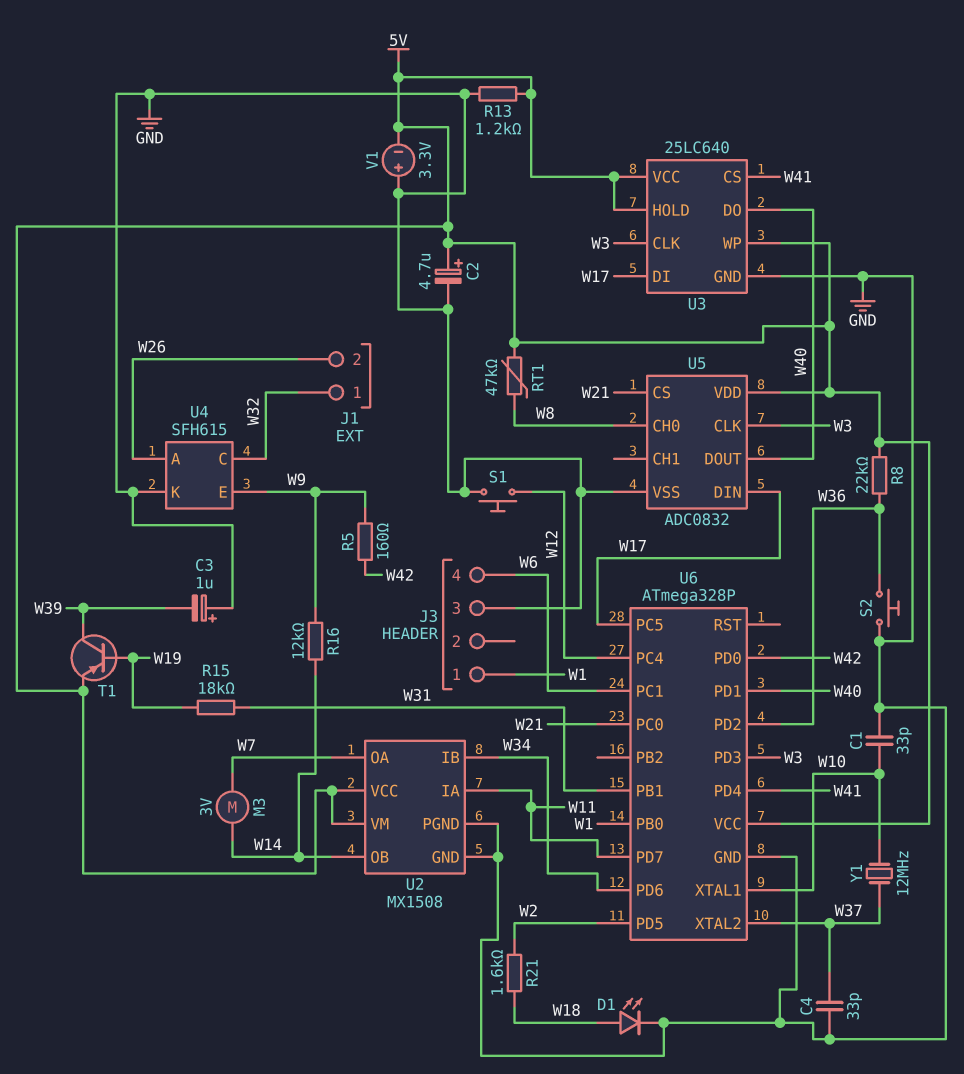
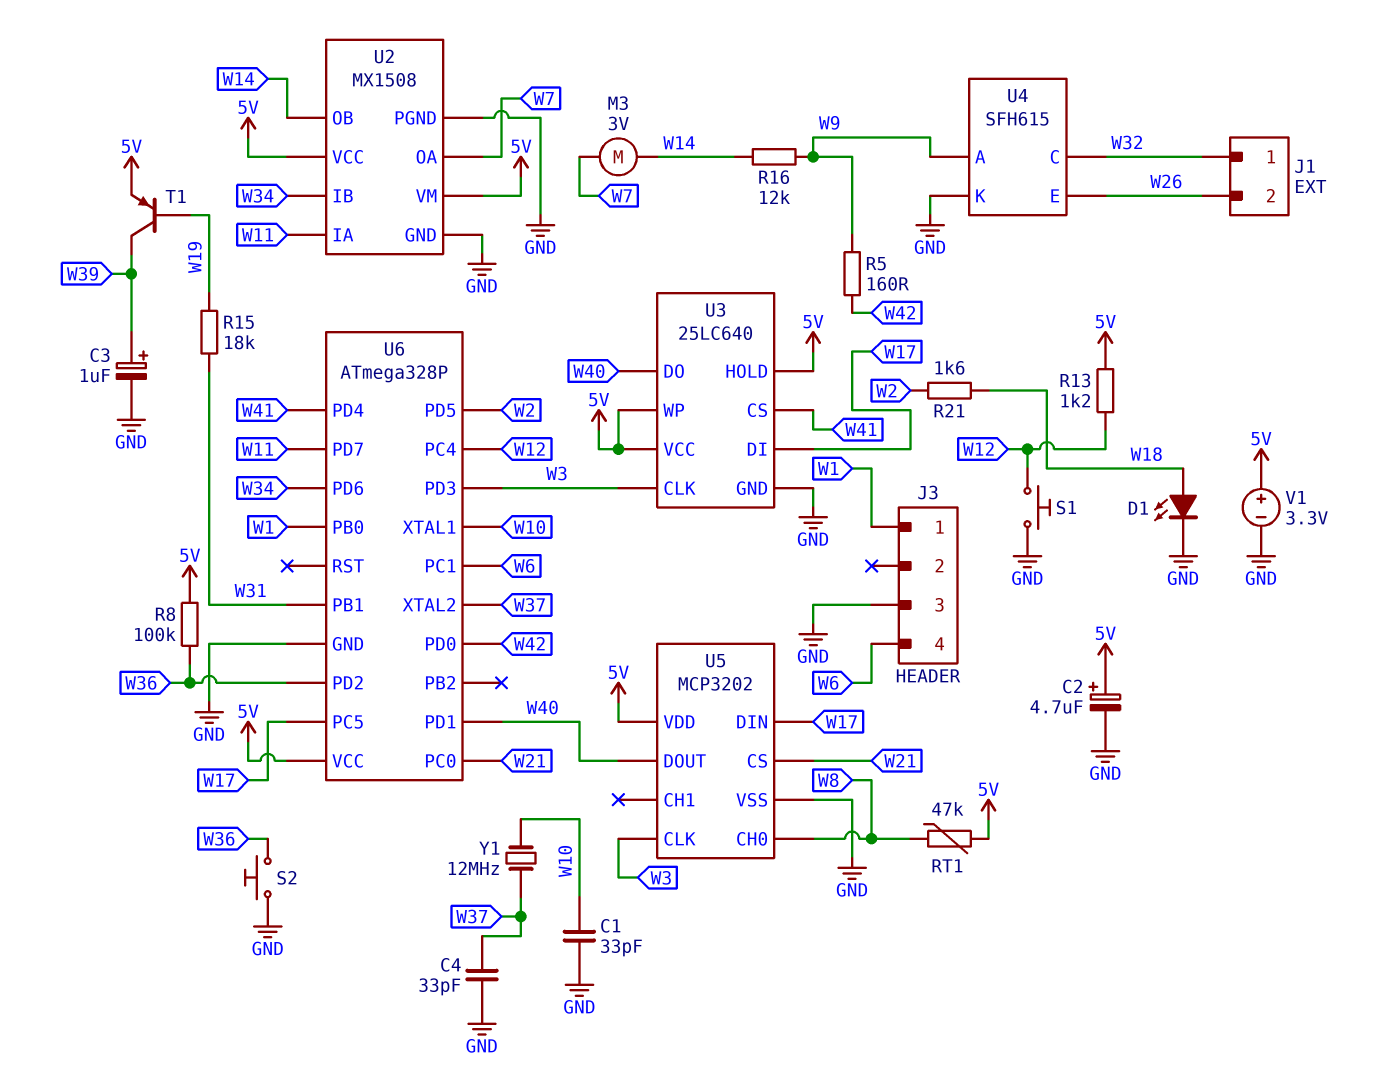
C3: 1uF (plus GND, minus W39) -> 1uF (plus W39, minus GND)
R8: 22k (5V, W36) -> 100k (5V, W36)
R13: 1.2k (5V, GND) -> 1.2k (5V, W12)
U4 pin A: W26 -> W9
U4 pin E: W9 -> W26
U5: ADC0832 -> MCP3202
V1: 3.3V (plus GND, minus 5V) -> 3.3V (plus 5V, minus GND)

